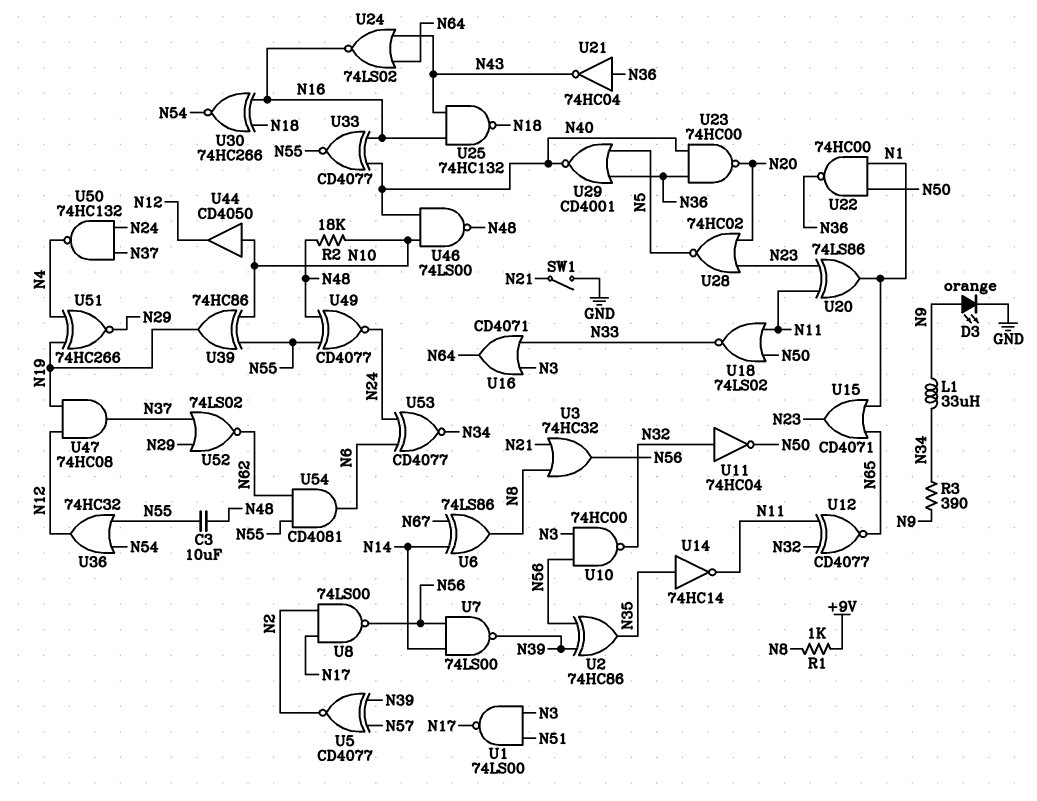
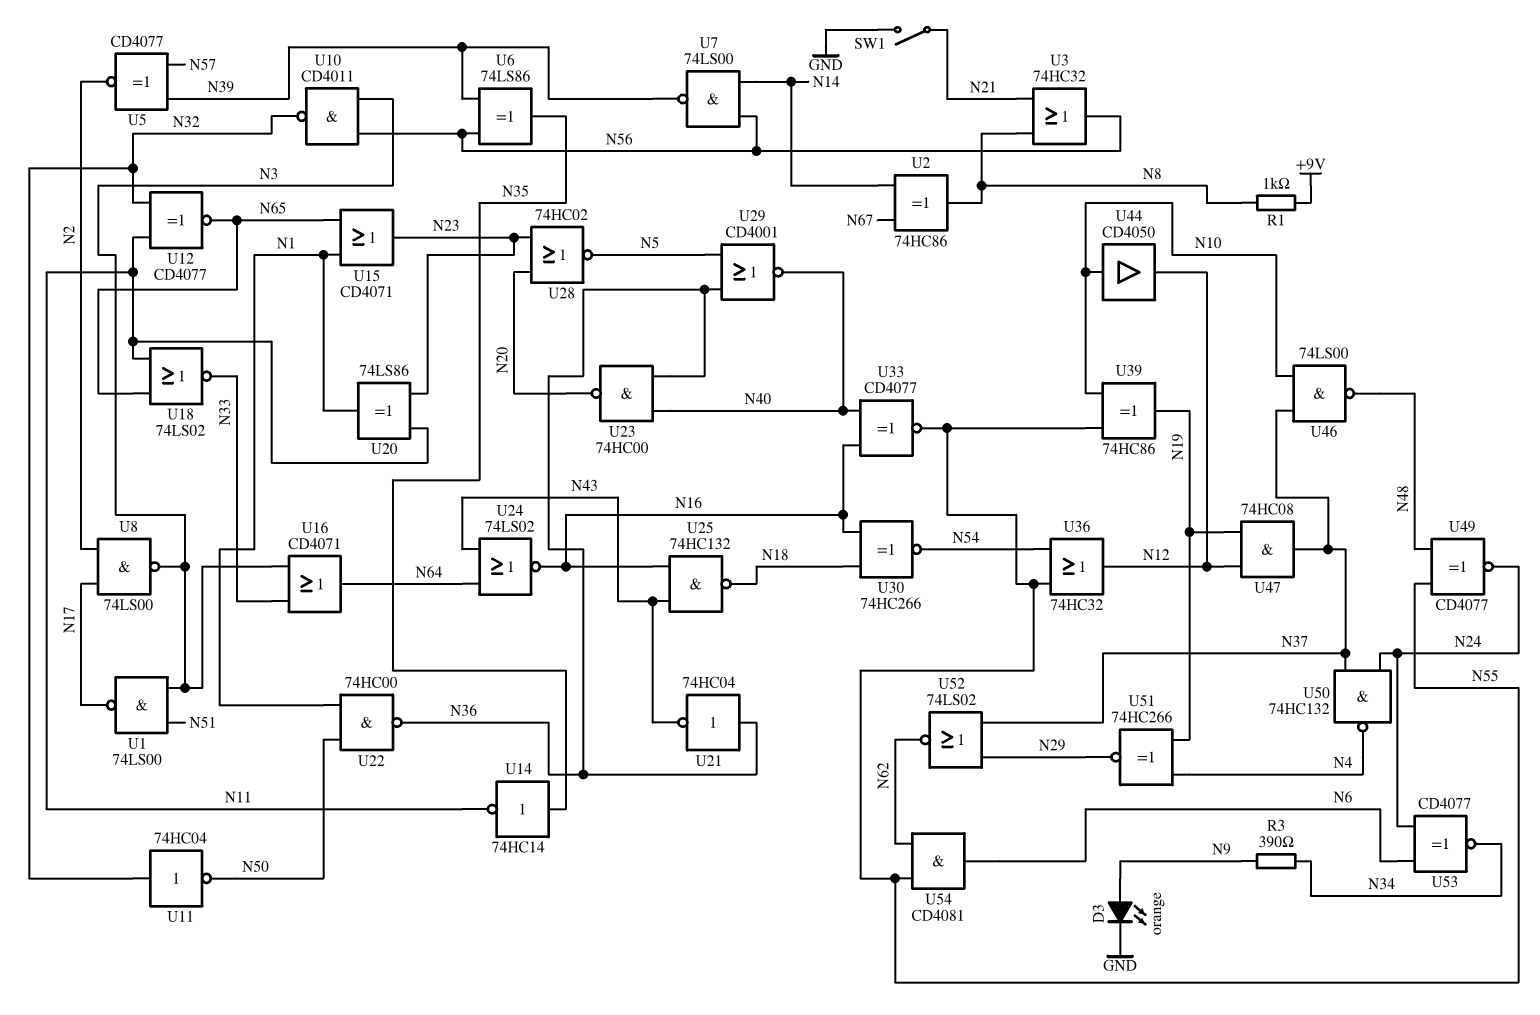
C3: 10uF (N48, N55) -> none
L1: 33uH (N9, N34) -> none
R2: 18k (N10, N48) -> none
U2: XOR 74HC86 (in N39, in N56, out N35) -> XOR 74HC86 (in N14, in N67, out N8)
U6: XOR 74LS86 (in N14, in N67, out N8) -> XOR 74LS86 (in N39, in N56, out N35)
U8: NAND 74LS00 (in N2, in N17, out N56) -> NAND 74LS00 (in N2, in N17, out N3)
U10: NAND 74HC00 (in N3, in N56, out N32) -> NAND CD4011 (in N3, in N56, out N32)
U18: NOR 74LS02 (in N11, in N50, out N33) -> NOR 74LS02 (in N11, in N65, out N33)
U46: NAND 74LS00 (in N10, in N40, out N48) -> NAND 74LS00 (in N10, in N37, out N48)

